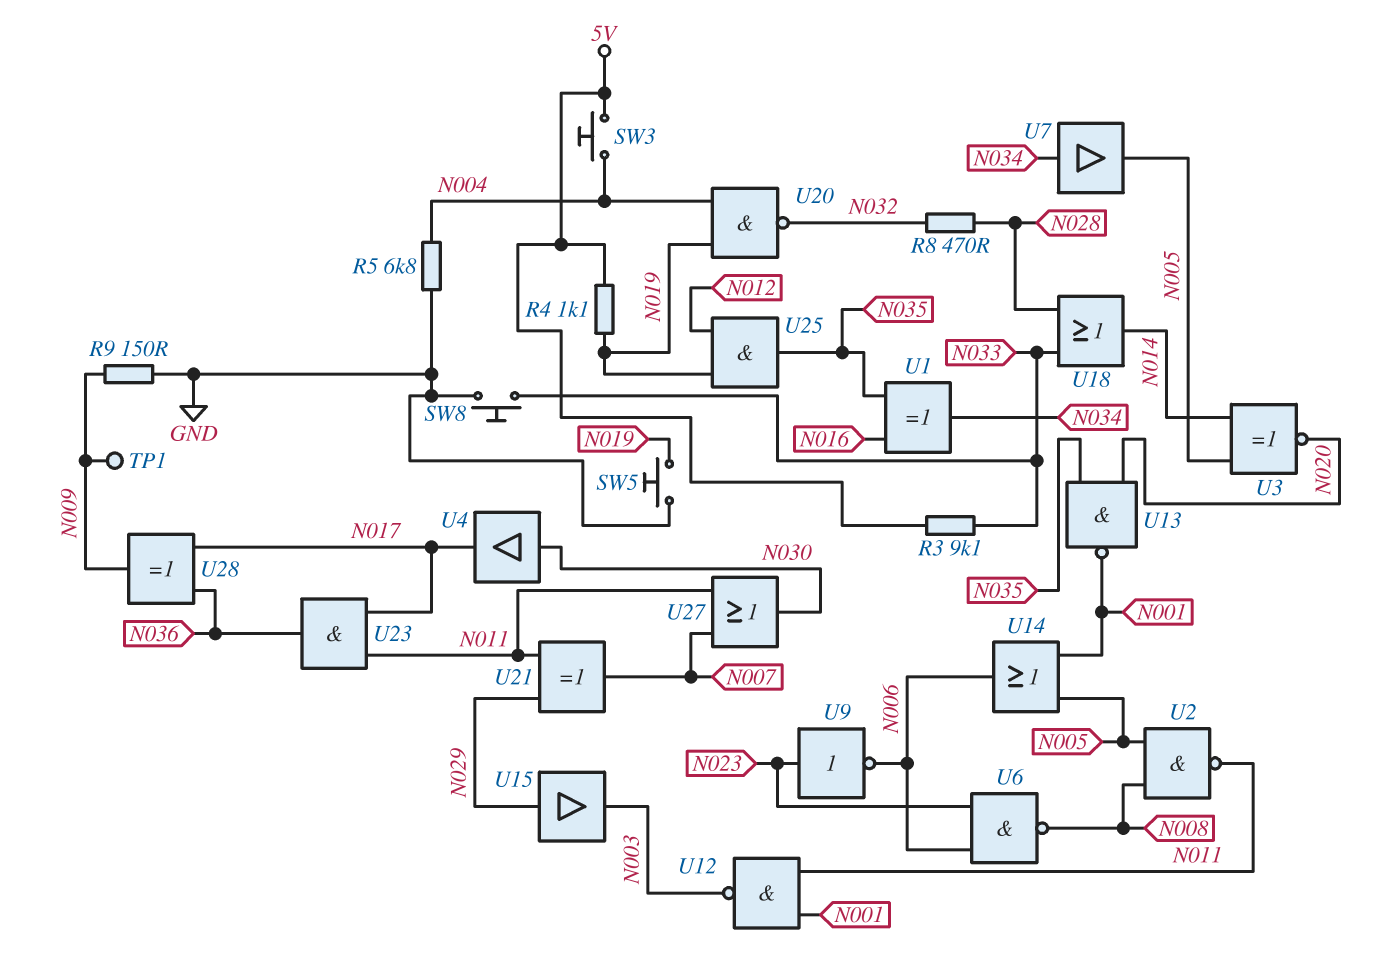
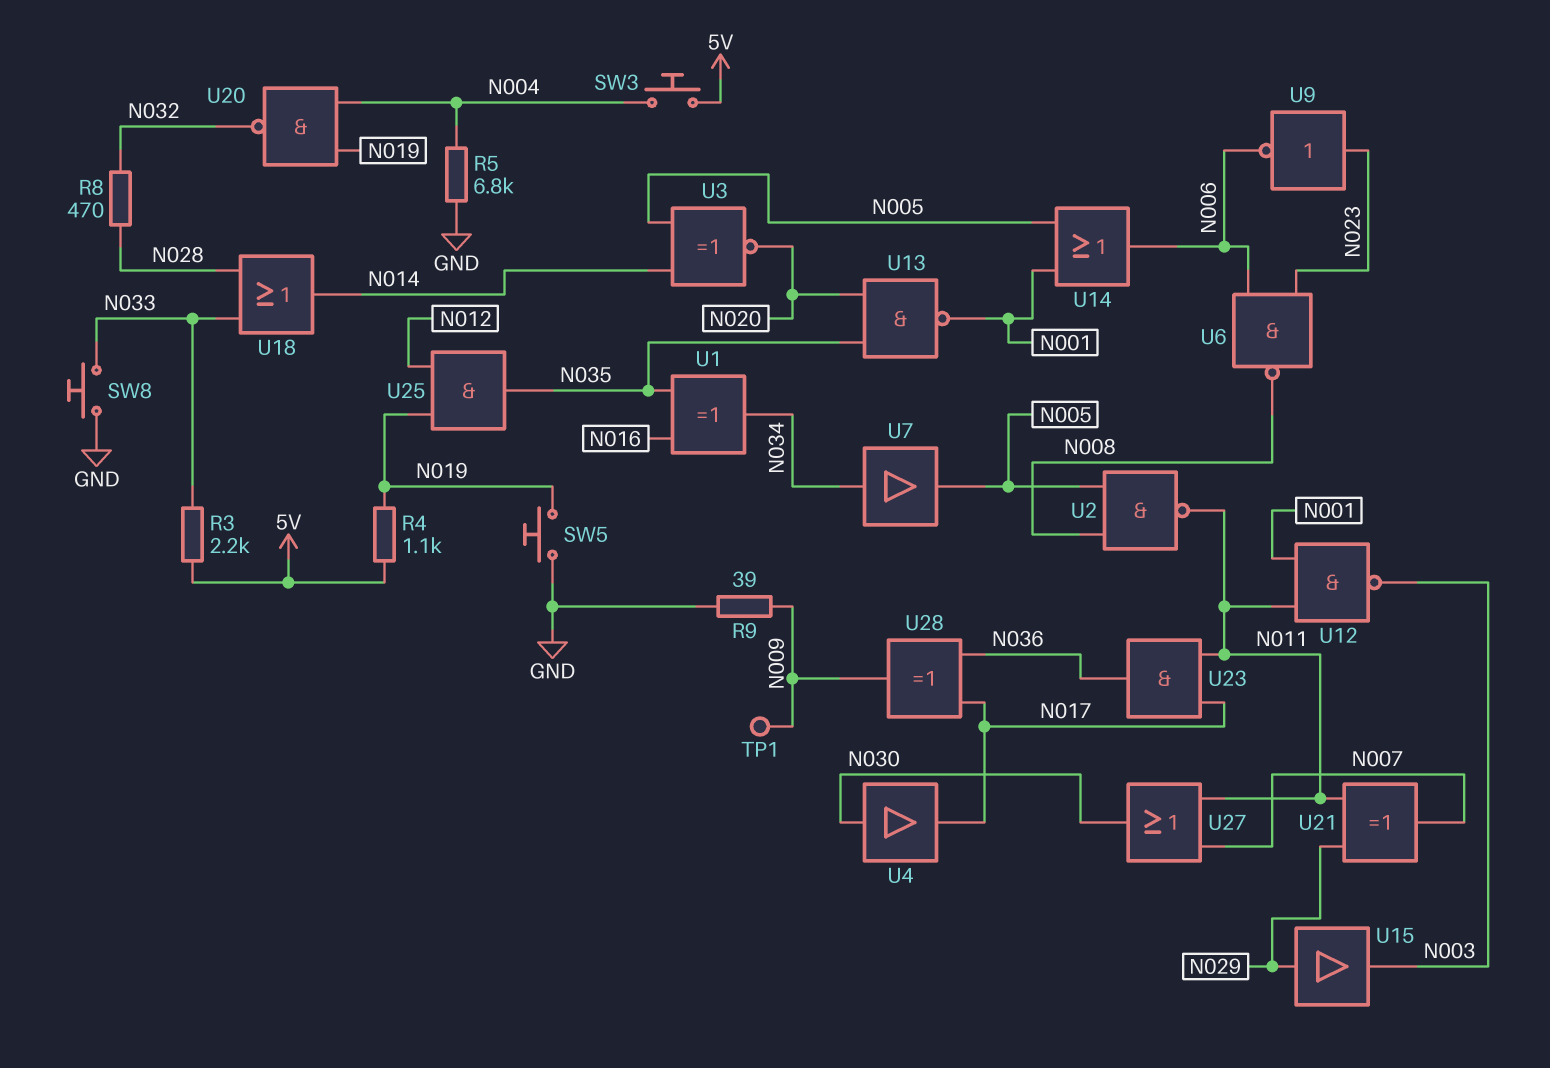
R3: 9.1k (5V, N033) -> 2.2k (5V, N033)
R9: 150 (GND, N009) -> 39 (GND, N009)

